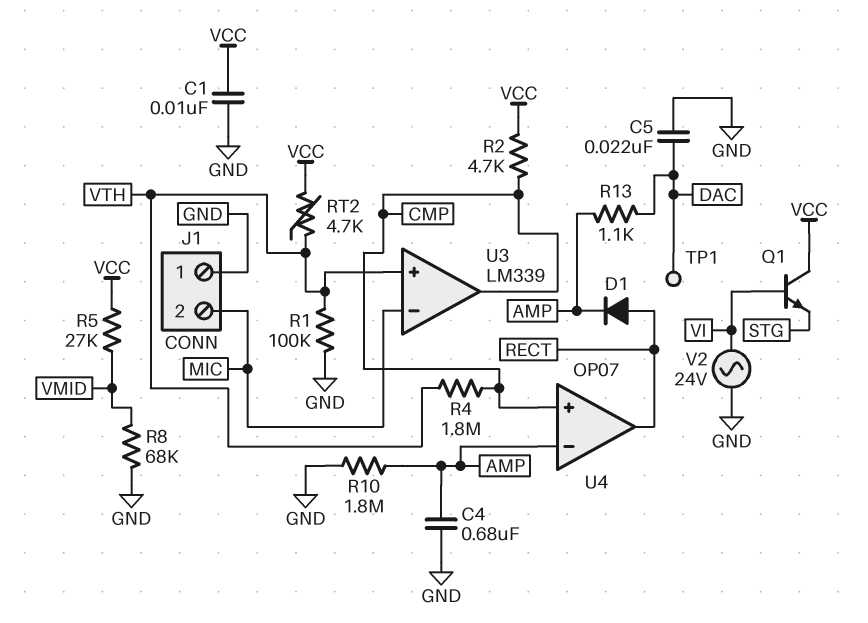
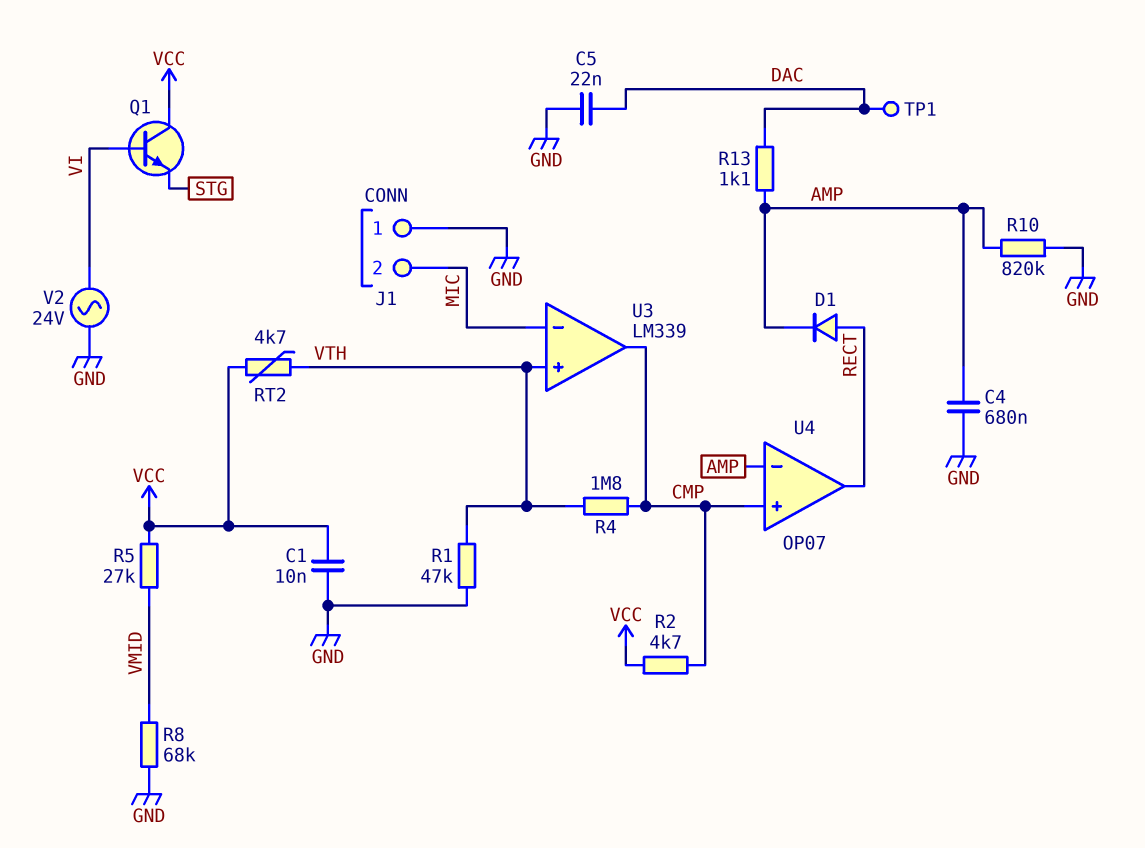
R1: 100k (GND, VTH) -> 47k (GND, VTH)
R10: 1.8M (AMP, GND) -> 820k (AMP, GND)

